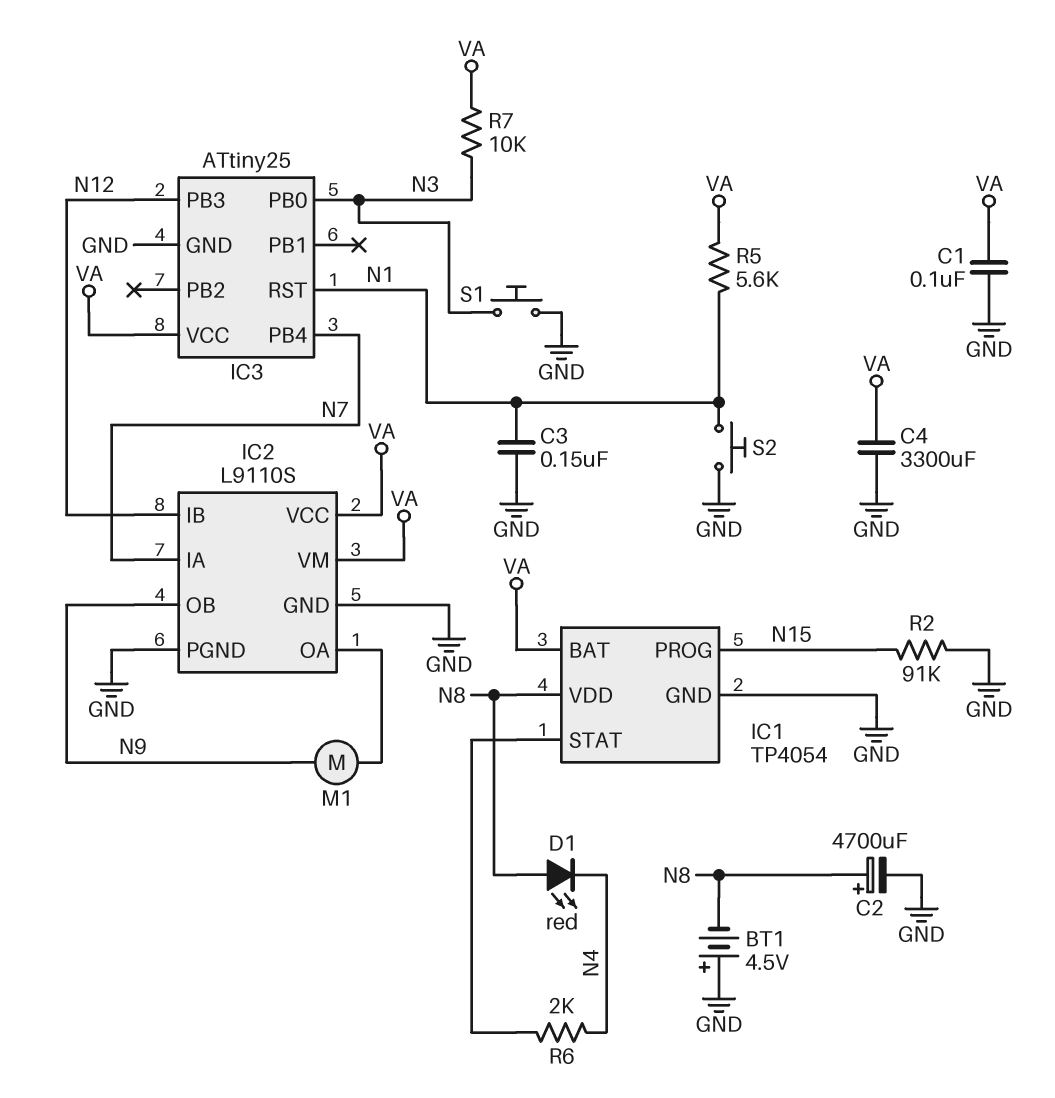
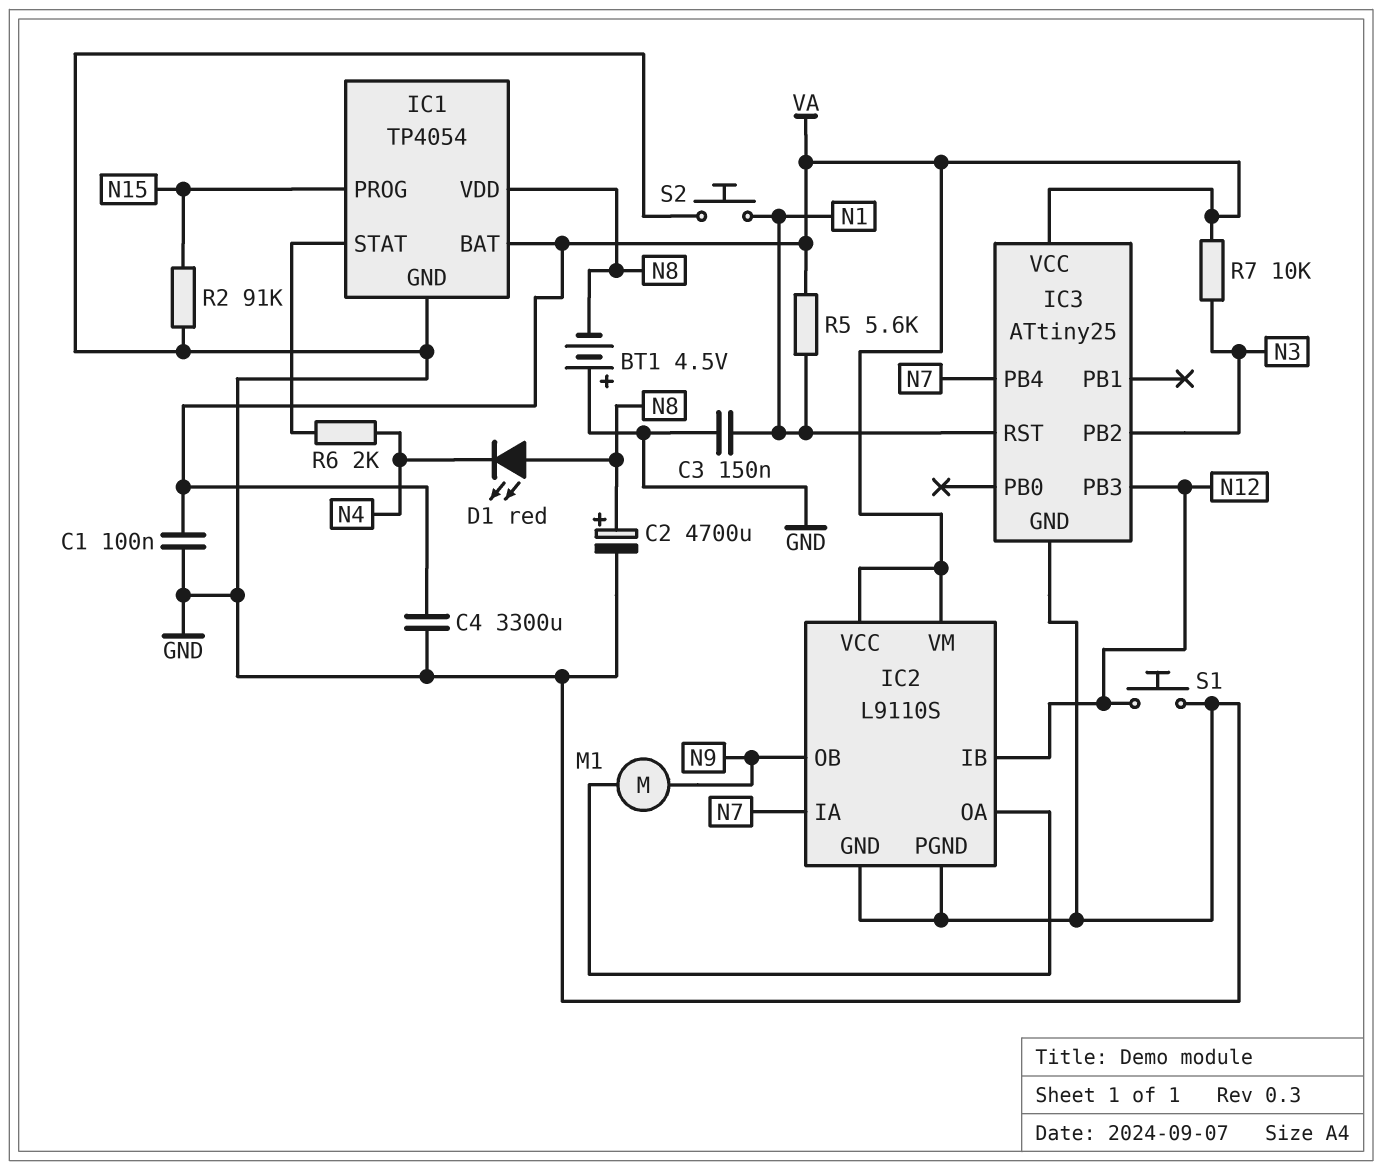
IC3 pin PB0: N3 -> none
IC3 pin PB2: none -> N3
S1: button (GND, N3) -> button (GND, N12)

